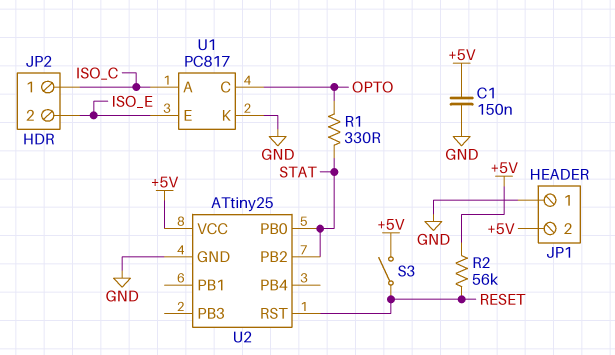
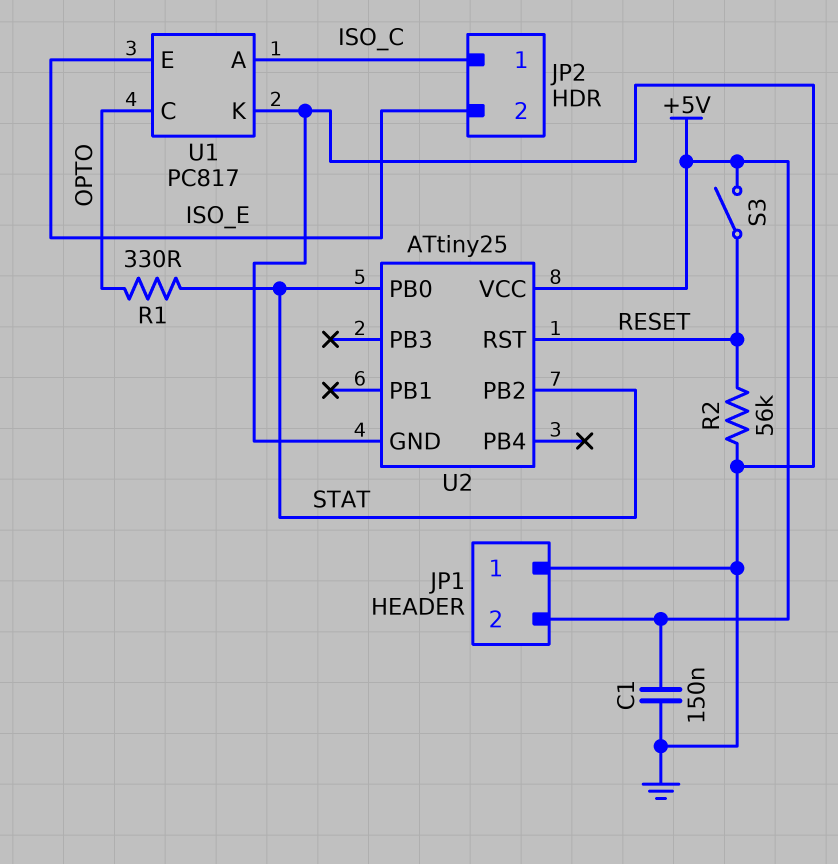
R2: 56k (+5V, RESET) -> 56k (GND, RESET)

